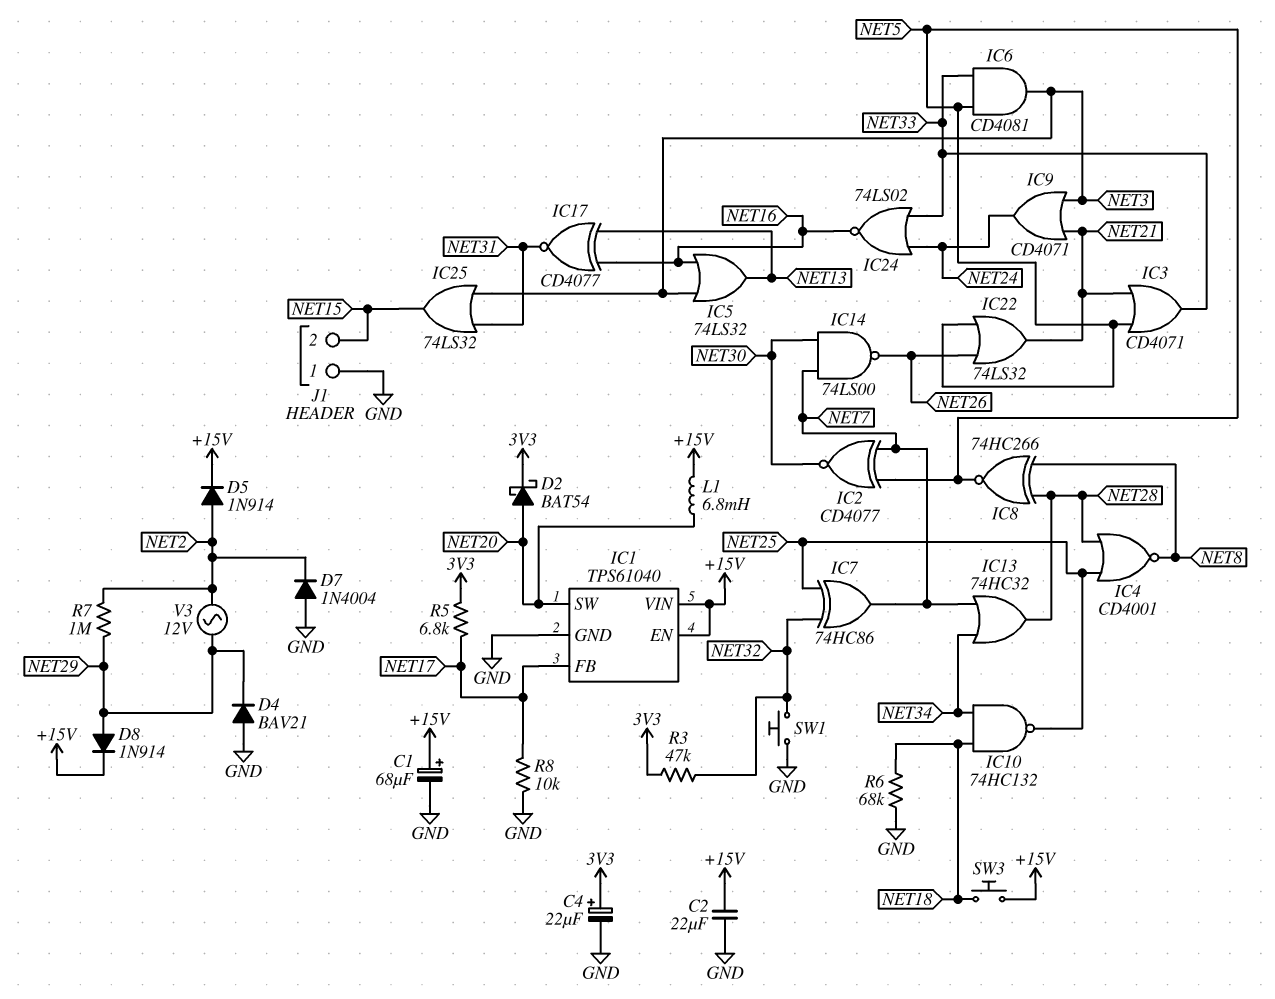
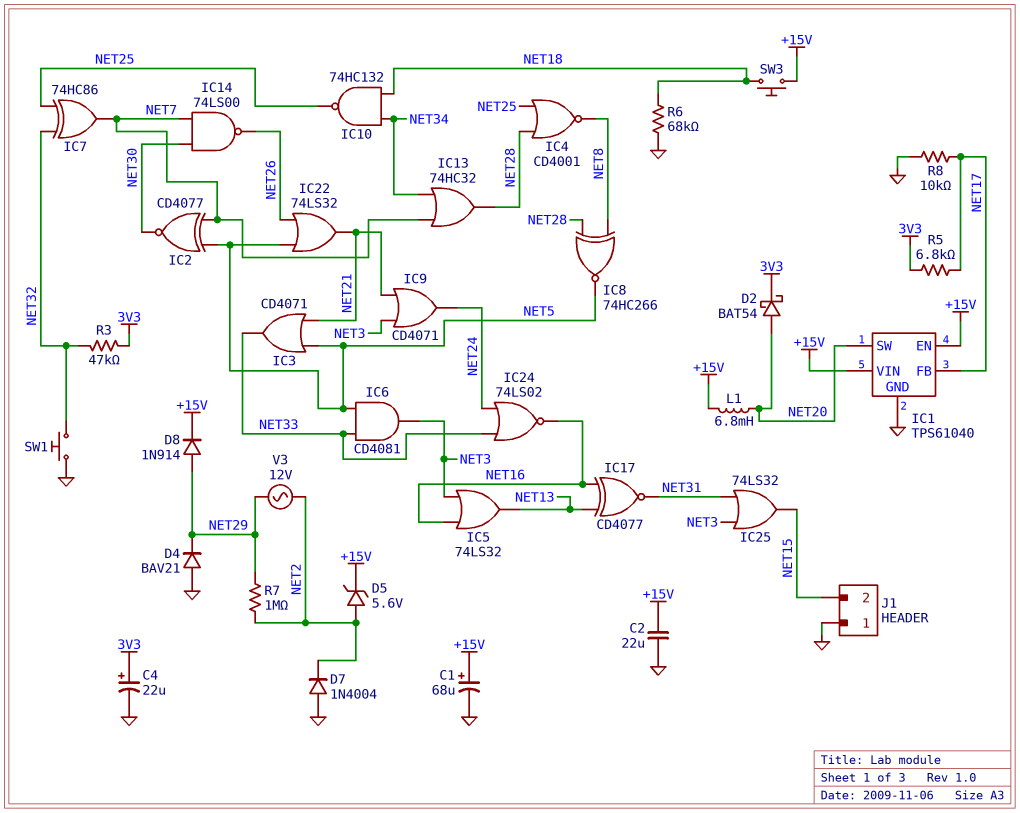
D5: diode 1N914 (A NET2, K +15V) -> zener 5.6V (A NET2, K +15V)

